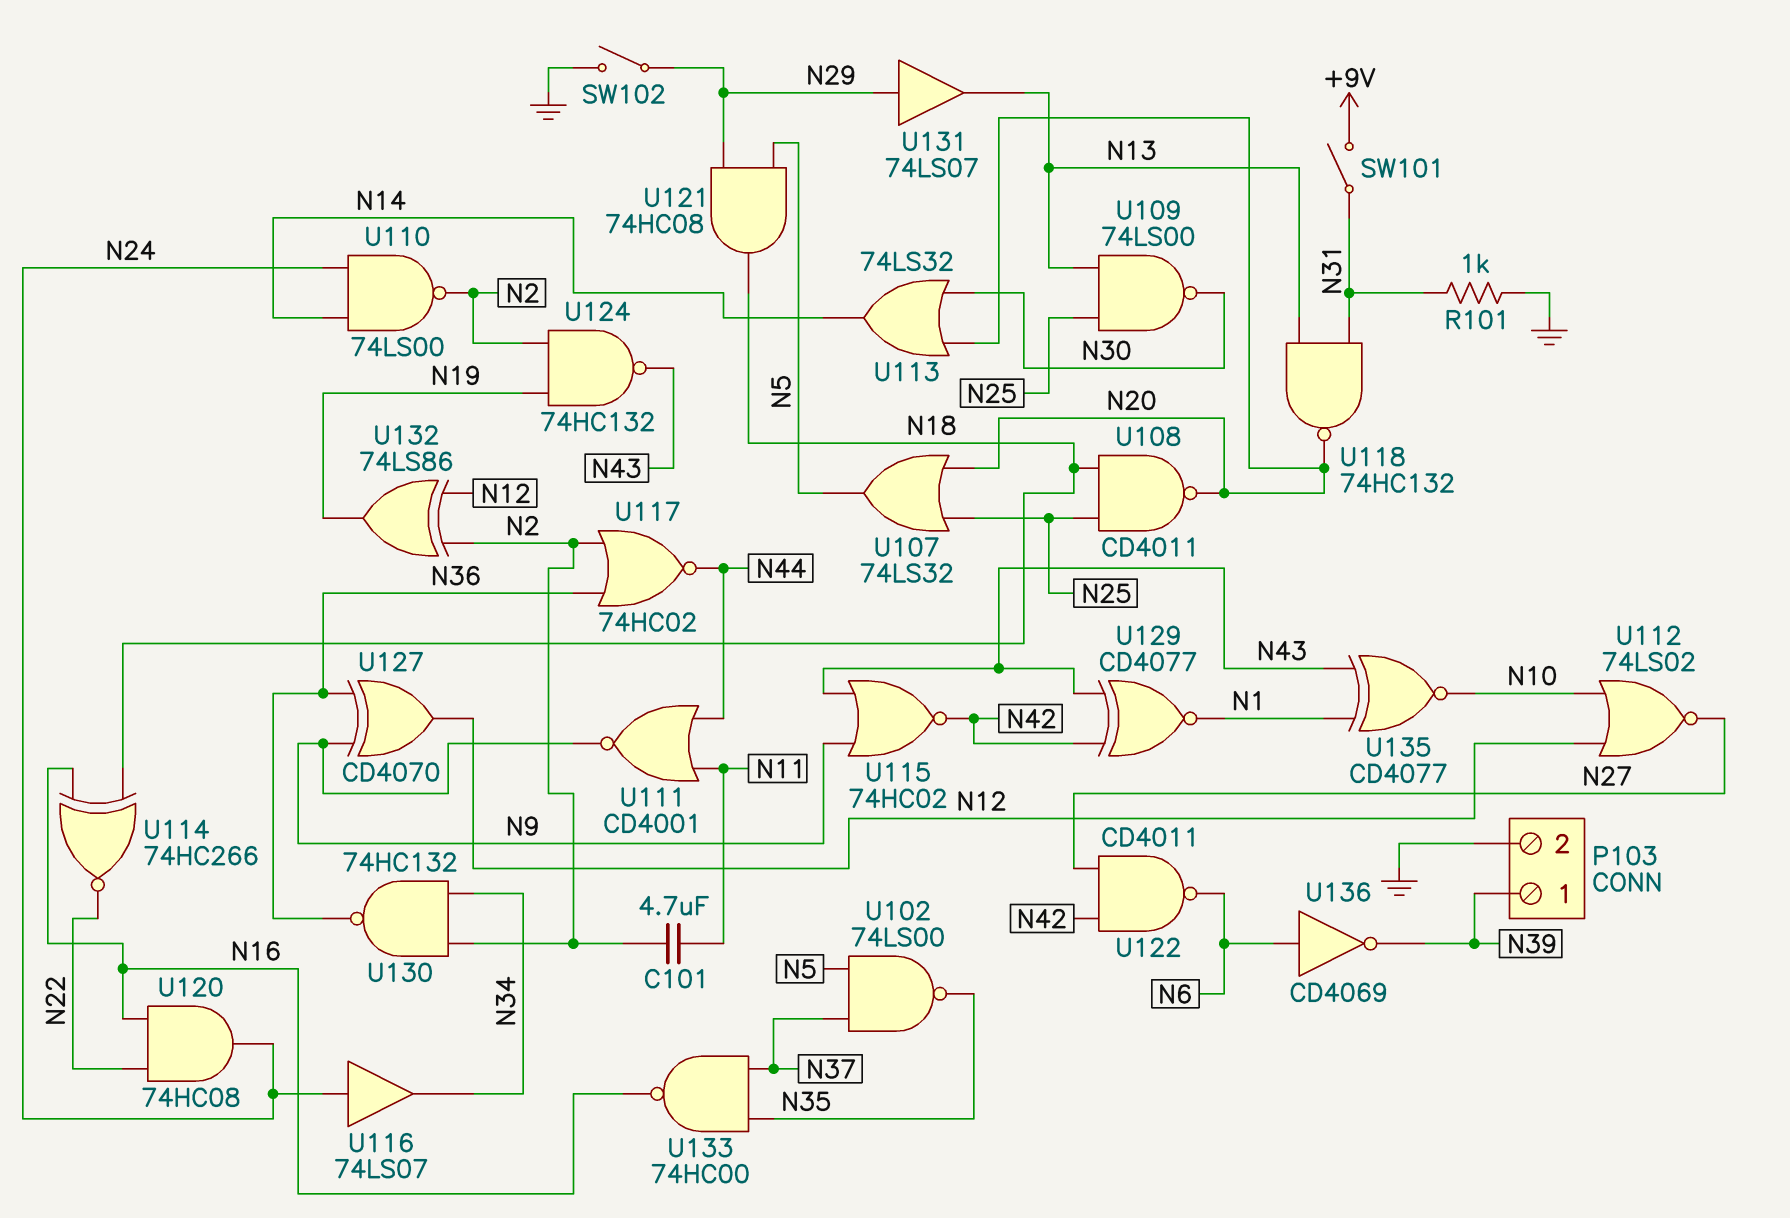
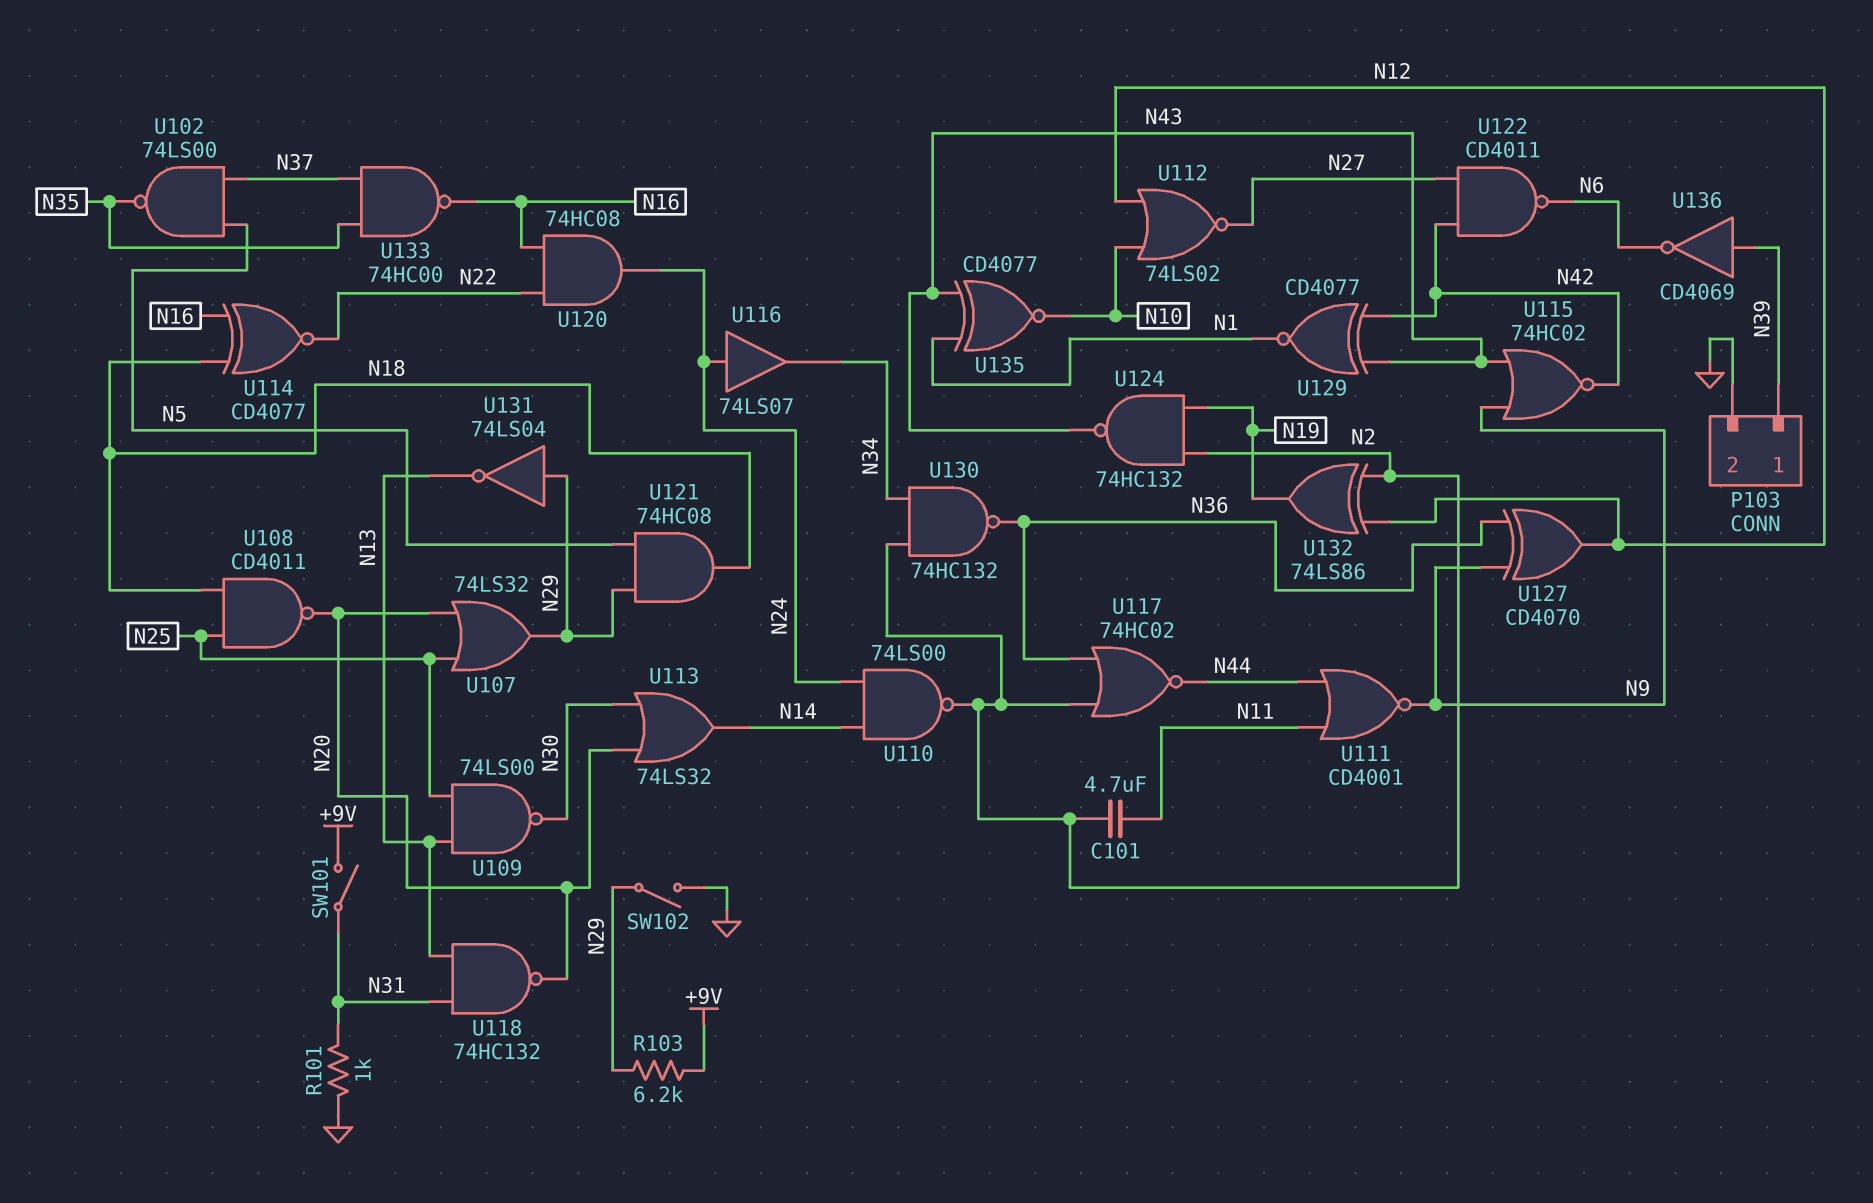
R103: none -> 6.2k (+9V, N29)
U107: OR 74LS32 (in N20, in N25, out N5) -> OR 74LS32 (in N20, in N25, out N29)
U114: XNOR 74HC266 (in N16, in N18, out N22) -> XNOR CD4077 (in N16, in N18, out N22)
U131: buffer 74LS07 (in N29, out N13) -> NOT 74LS04 (in N29, out N13)
U136: NOT CD4069 (in N6, out N39) -> NOT CD4069 (in N39, out N6)

